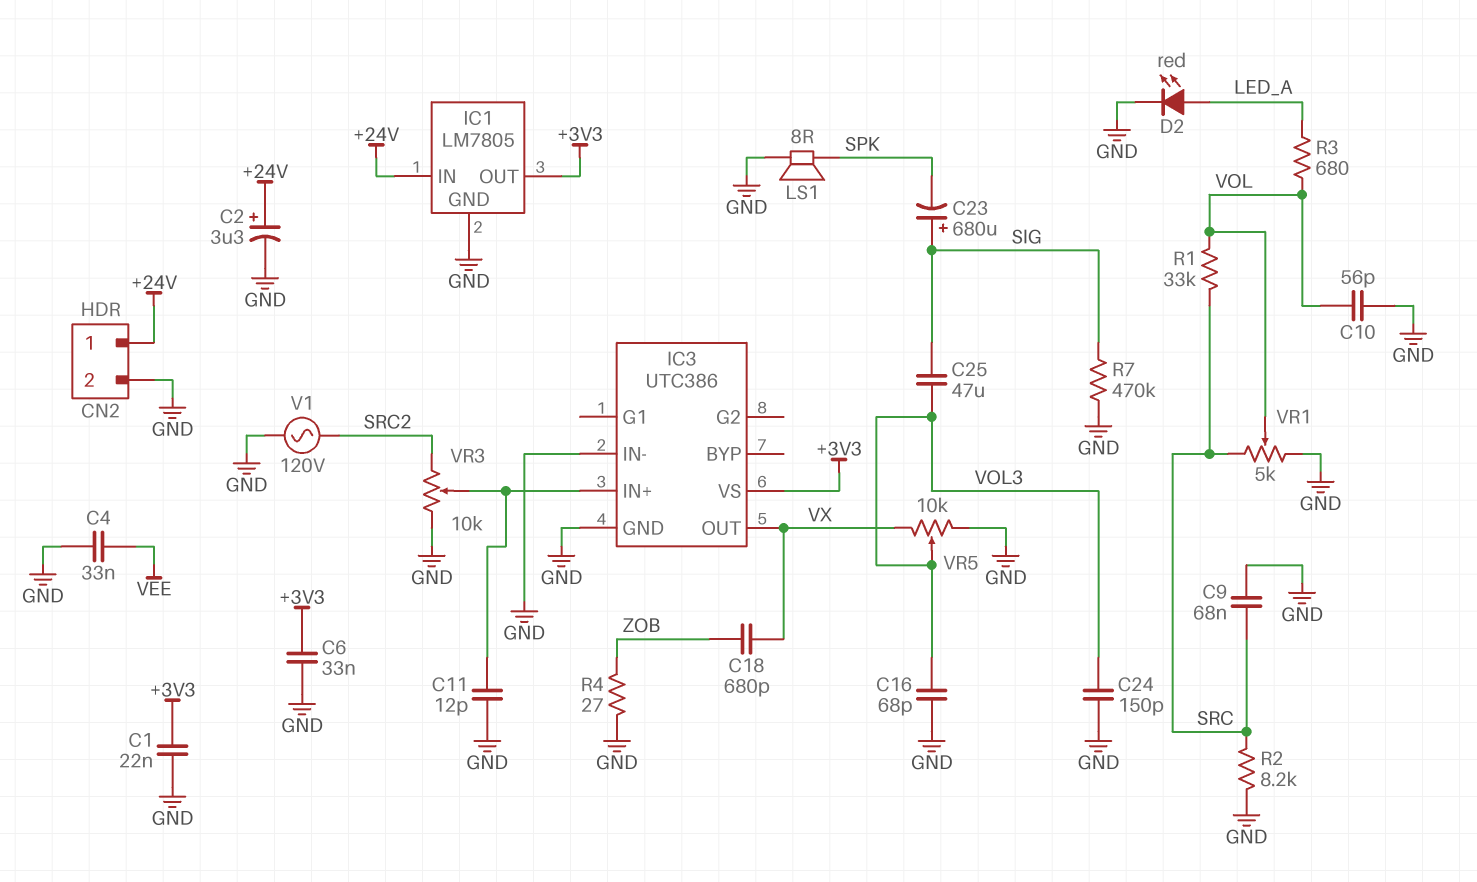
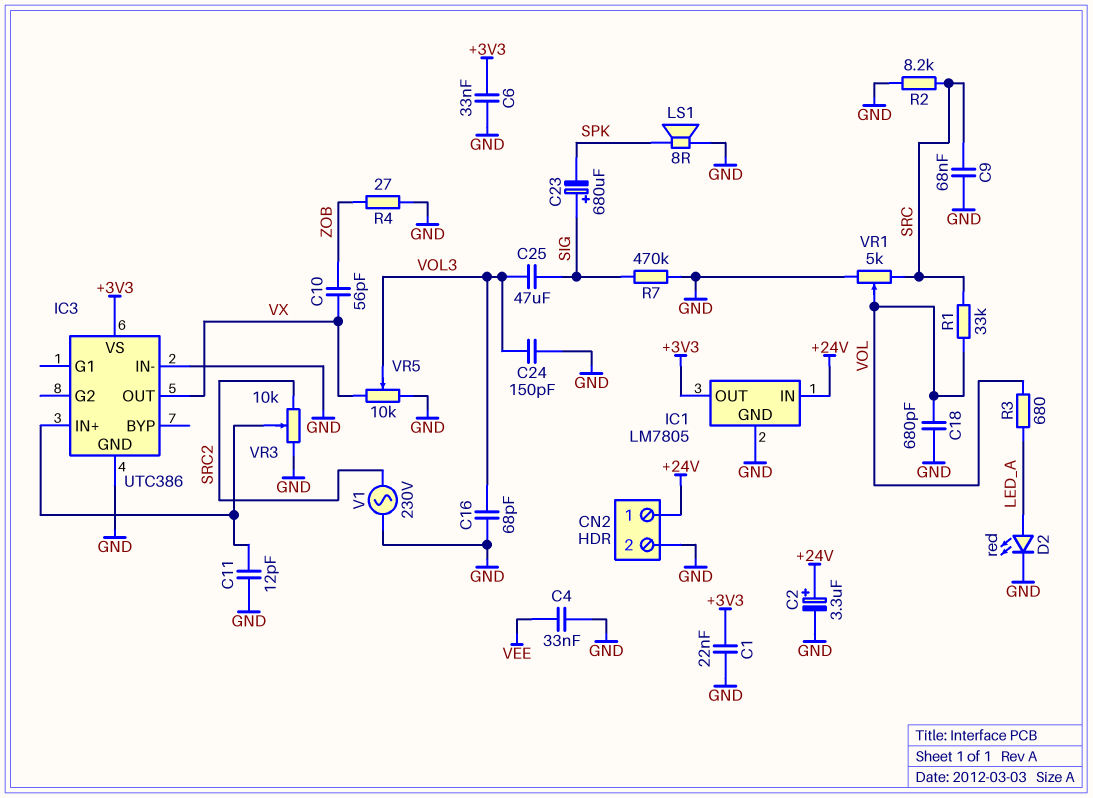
C10: 56pF (GND, VOL) -> 56pF (VX, ZOB)
C18: 680pF (VX, ZOB) -> 680pF (GND, VOL)
V1: AC 120V (GND, SRC2) -> AC 230V (GND, SRC2)

